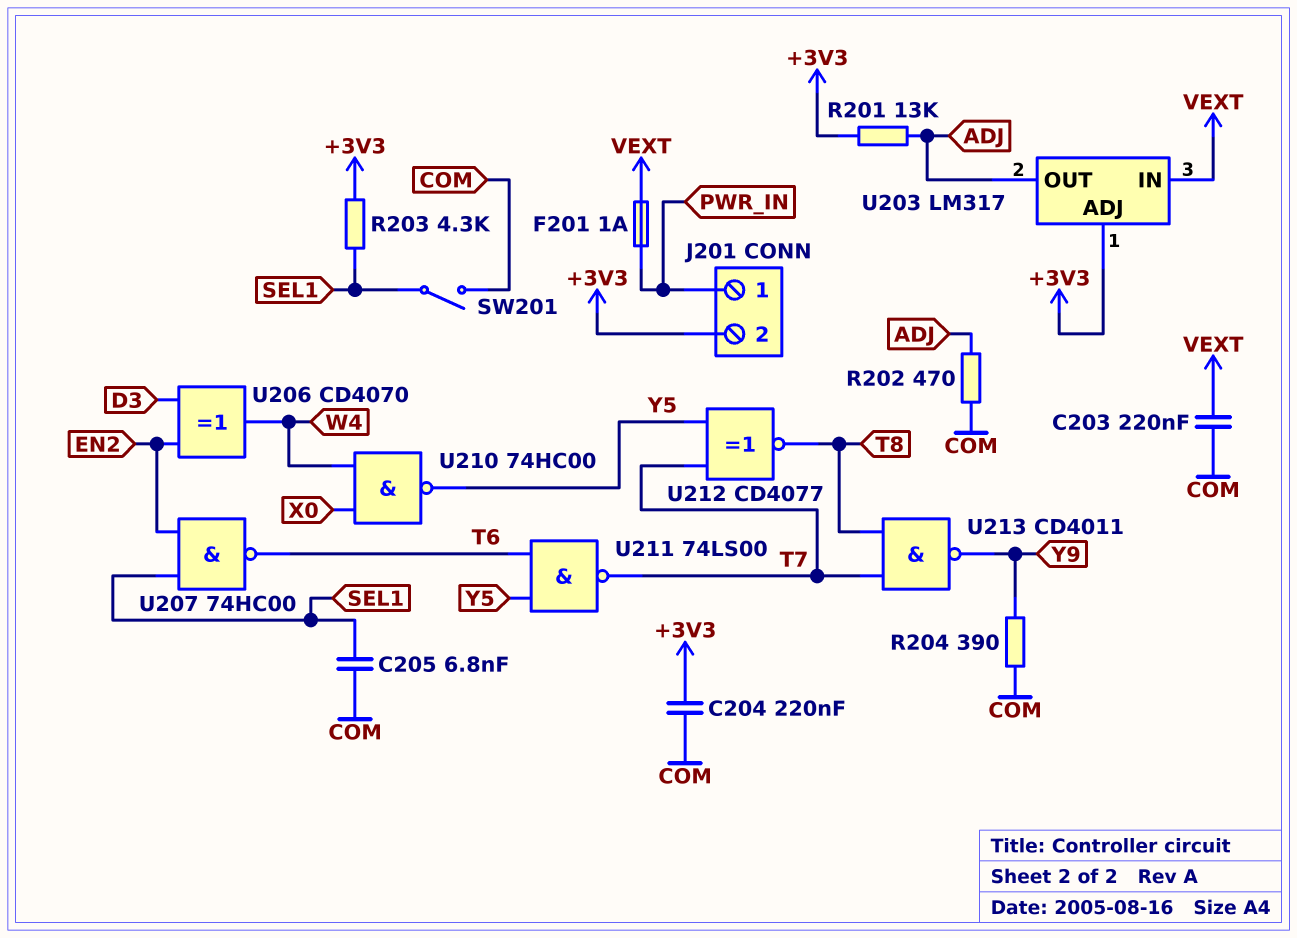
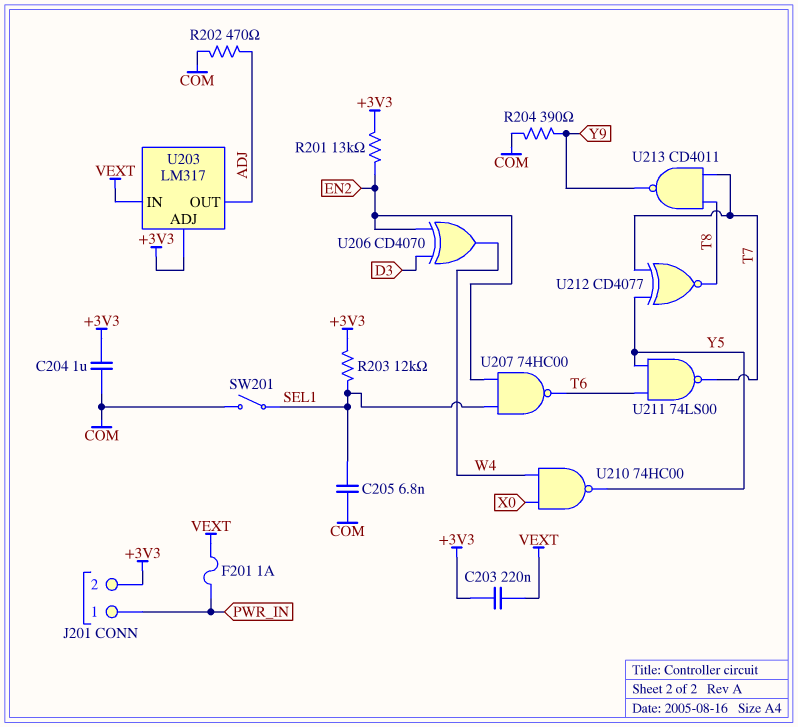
C203: 220nF (COM, VEXT) -> 220nF (+3V3, VEXT)
C204: 220nF (+3V3, COM) -> 1uF (+3V3, COM)
R201: 13k (+3V3, ADJ) -> 13k (+3V3, EN2)
R203: 4.3k (+3V3, SEL1) -> 12k (+3V3, SEL1)

